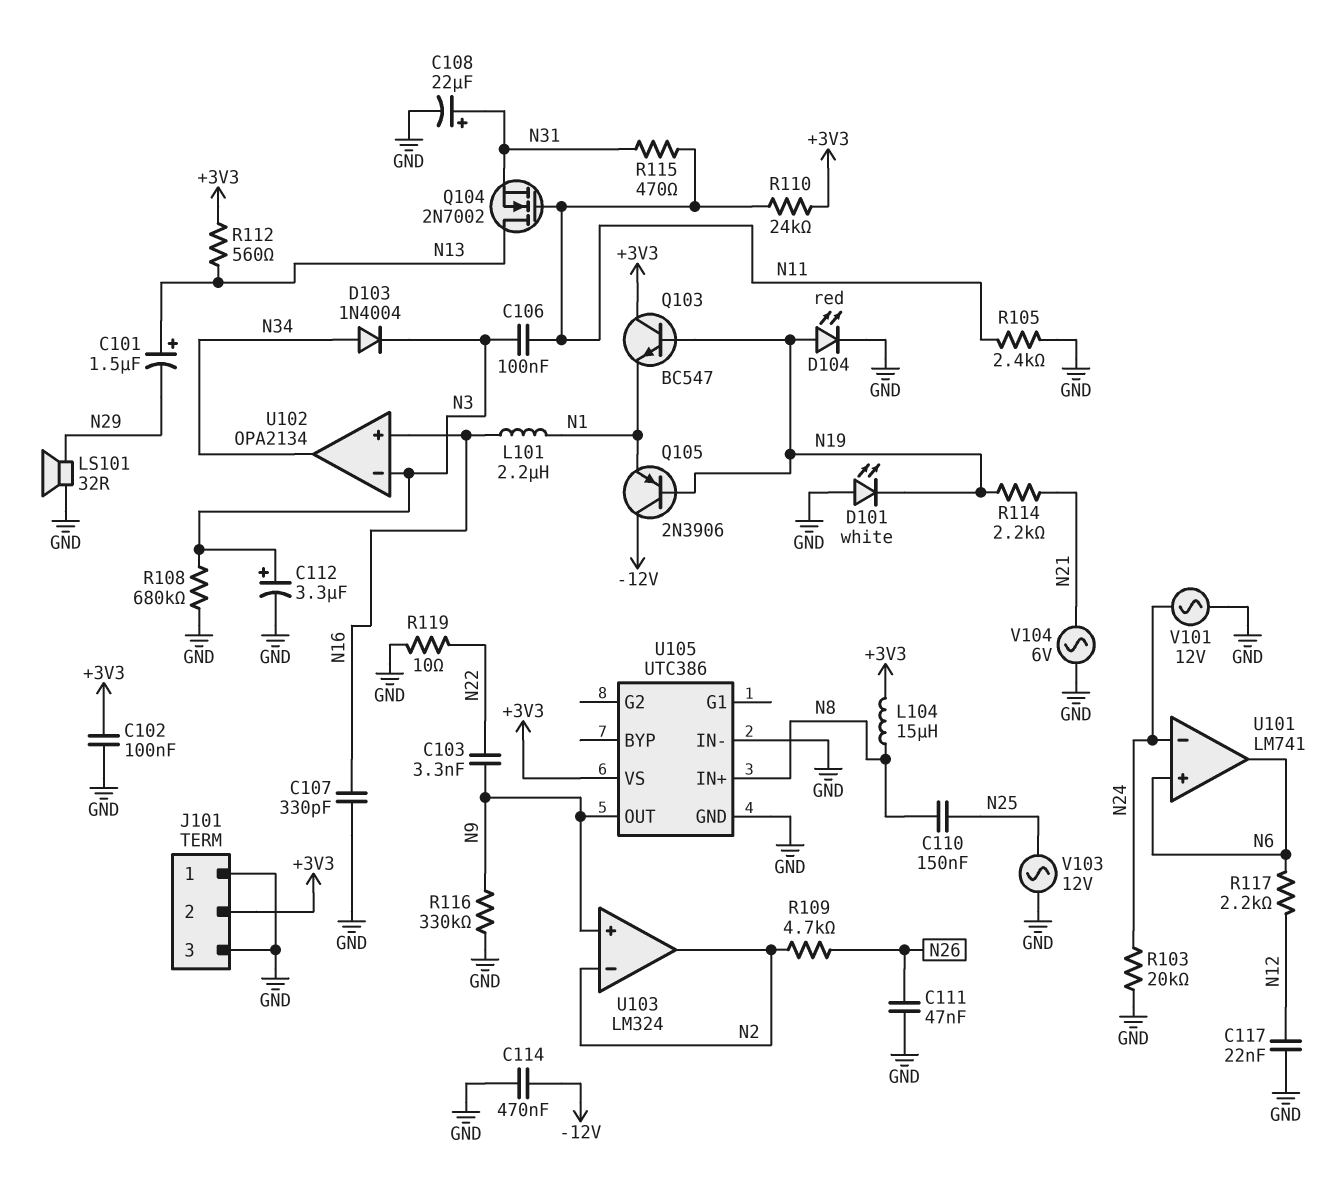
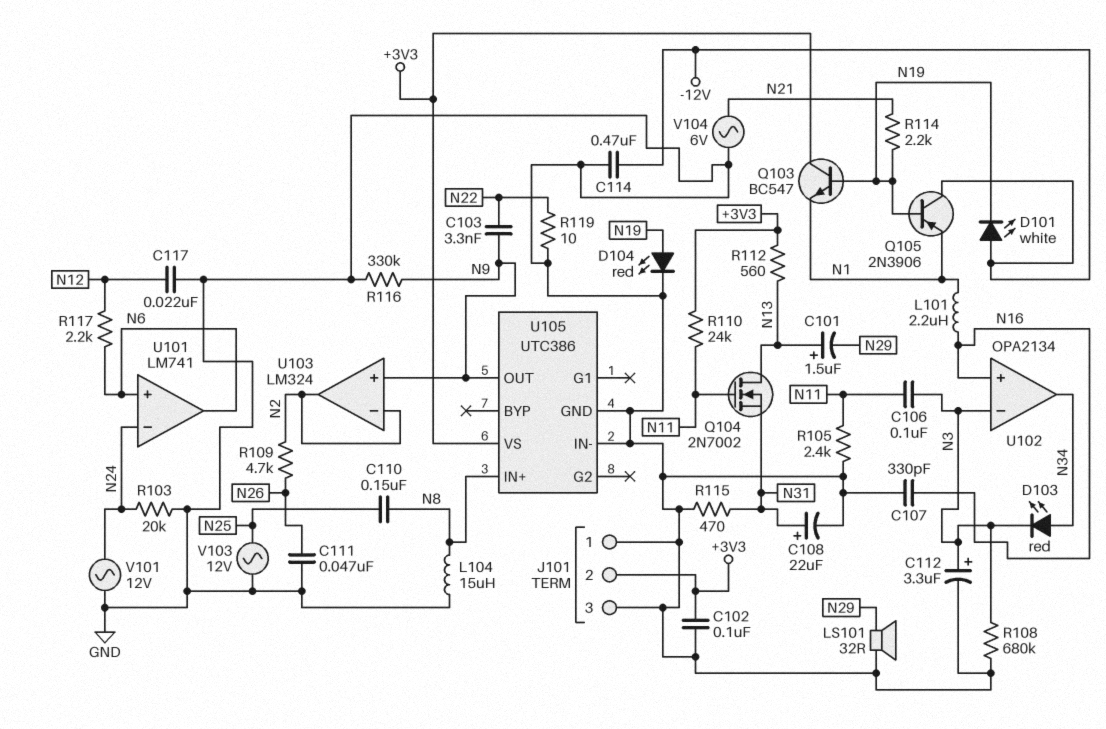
D101: LED white (A GND, K N19) -> LED white (A -12V, K N19)
D103: diode 1N4004 (A N34, K N3) -> LED red (A N34, K N3)
L104: 15uH (+3V3, N8) -> 15uH (GND, N8)
R115: 470 (N11, N31) -> 470 (GND, N31)

